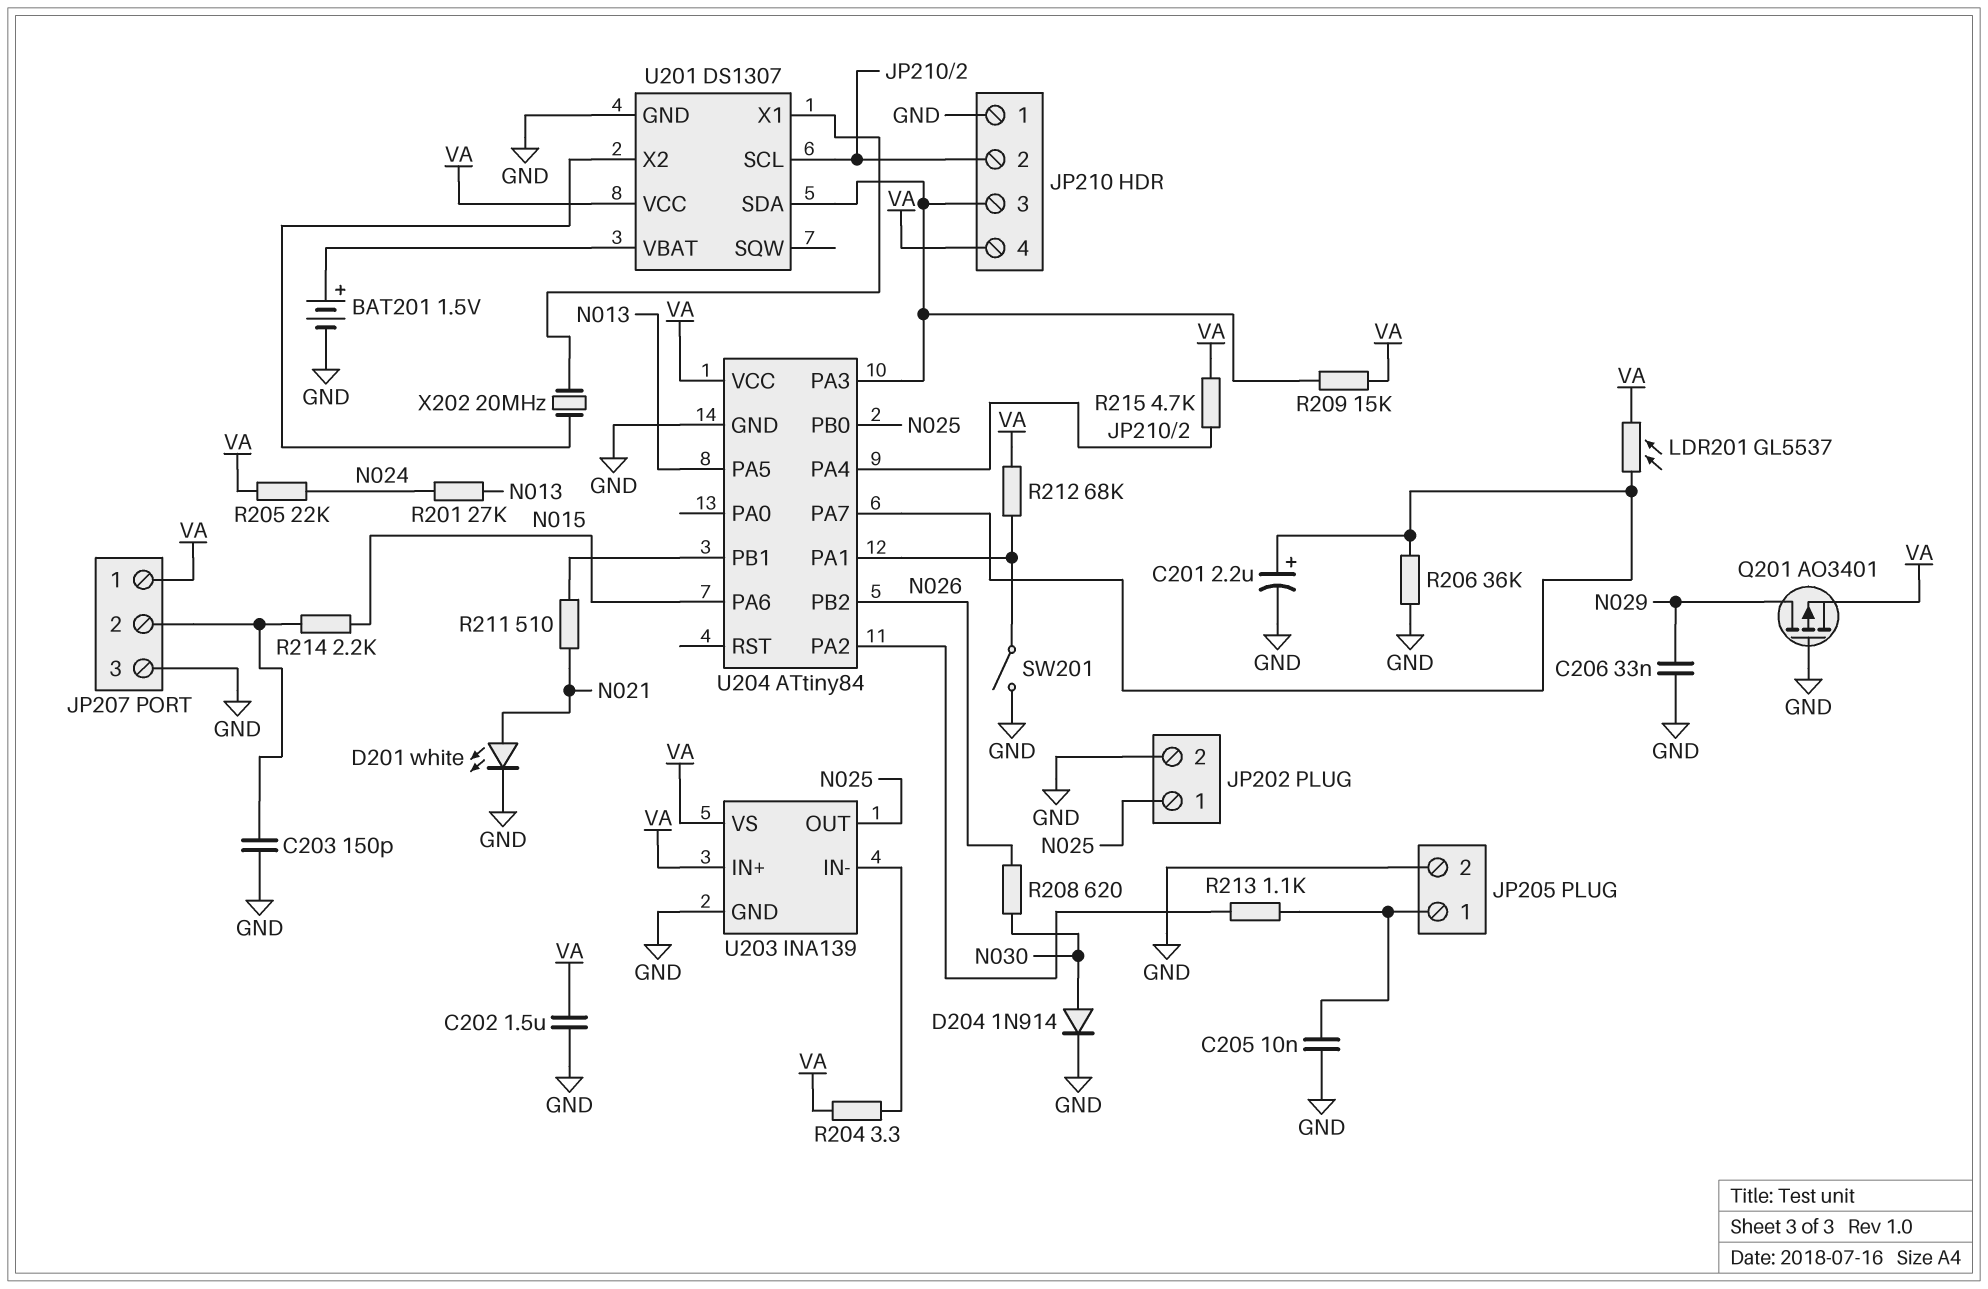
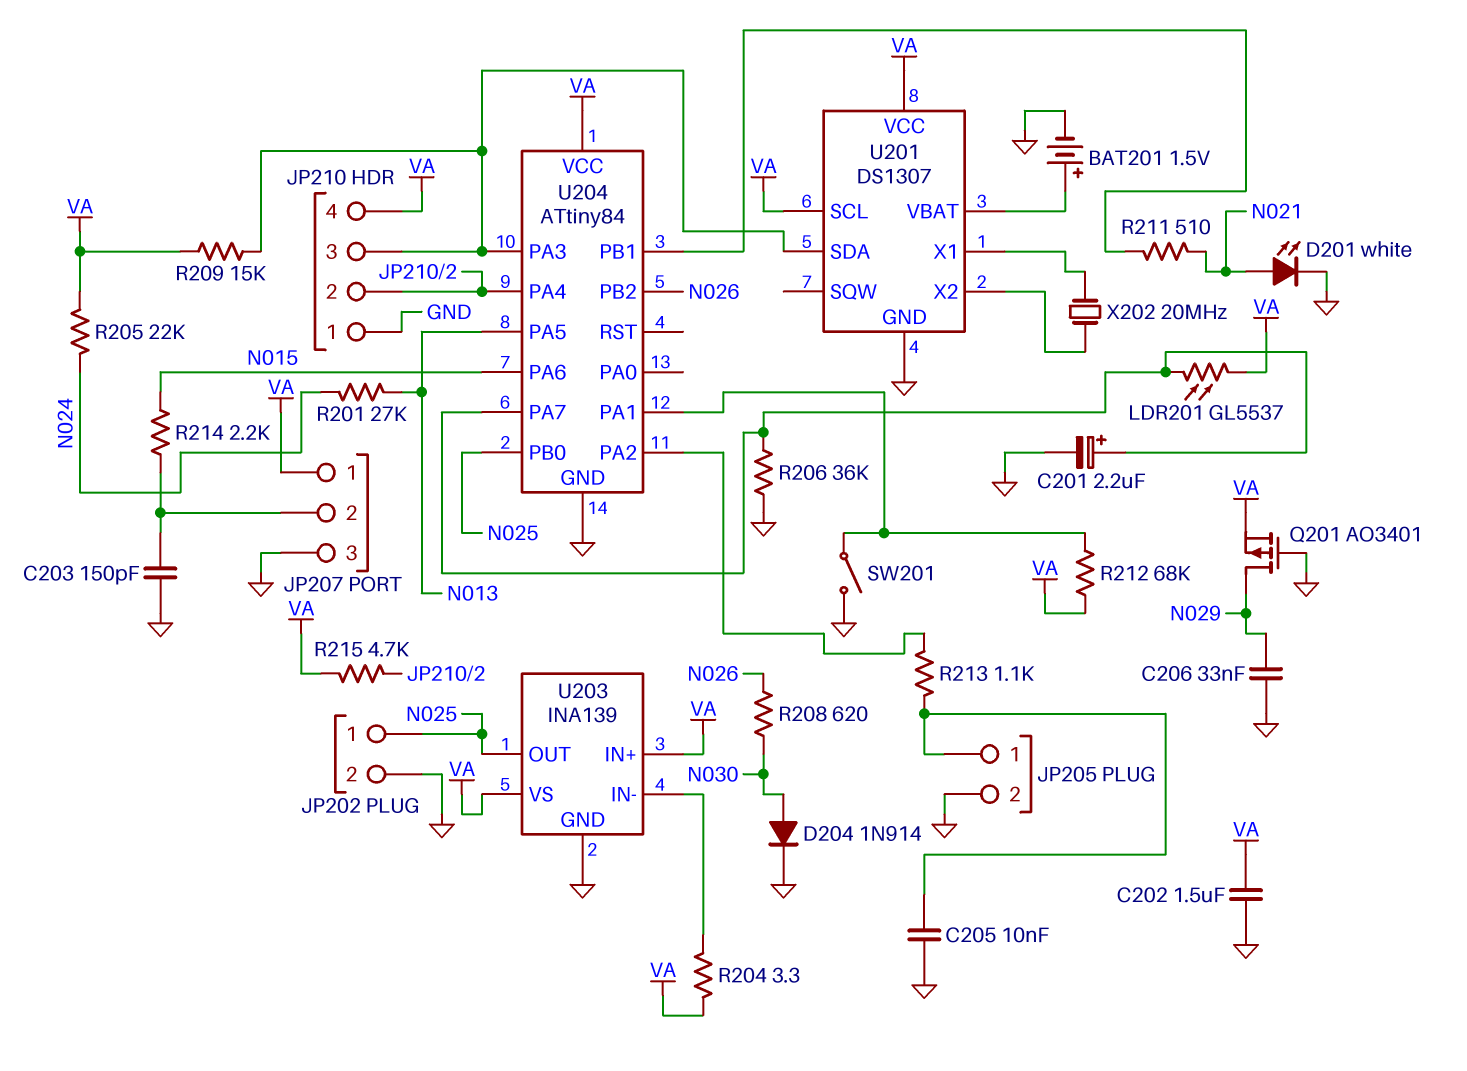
U201 pin SCL: JP210/2 -> VA

